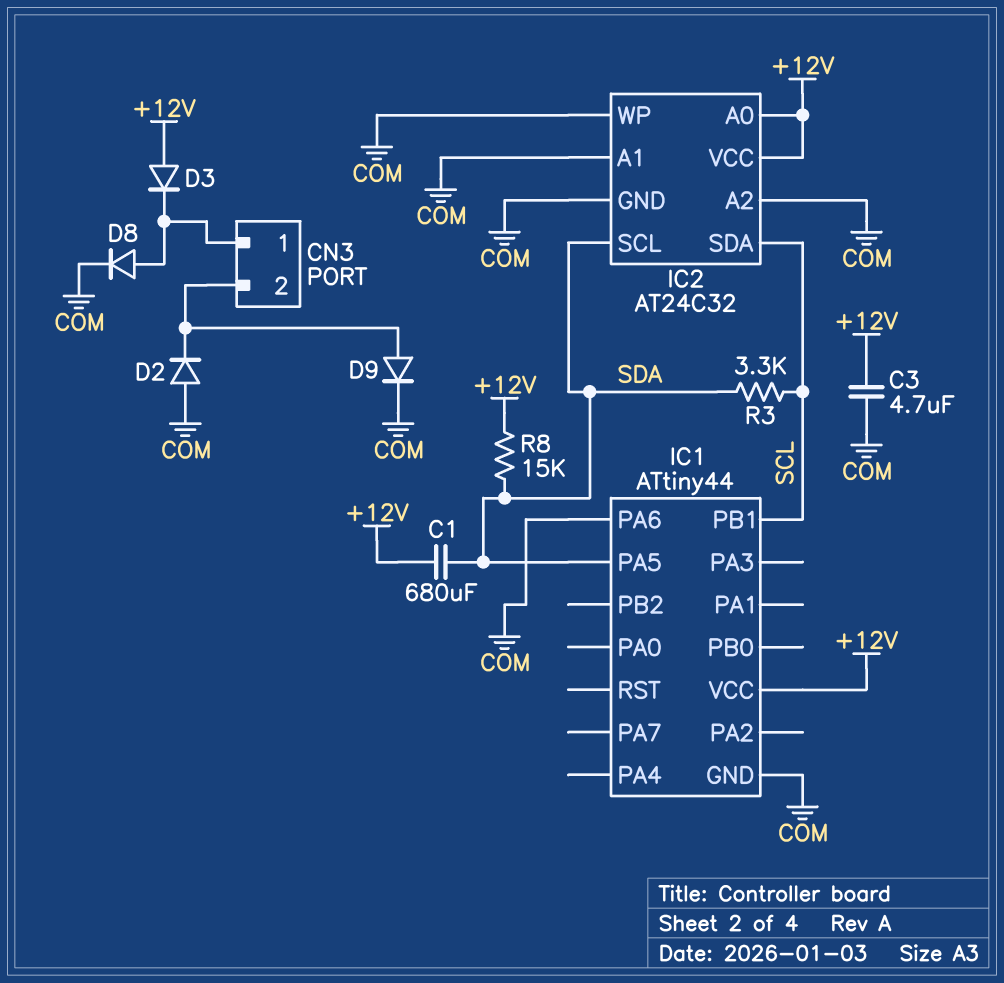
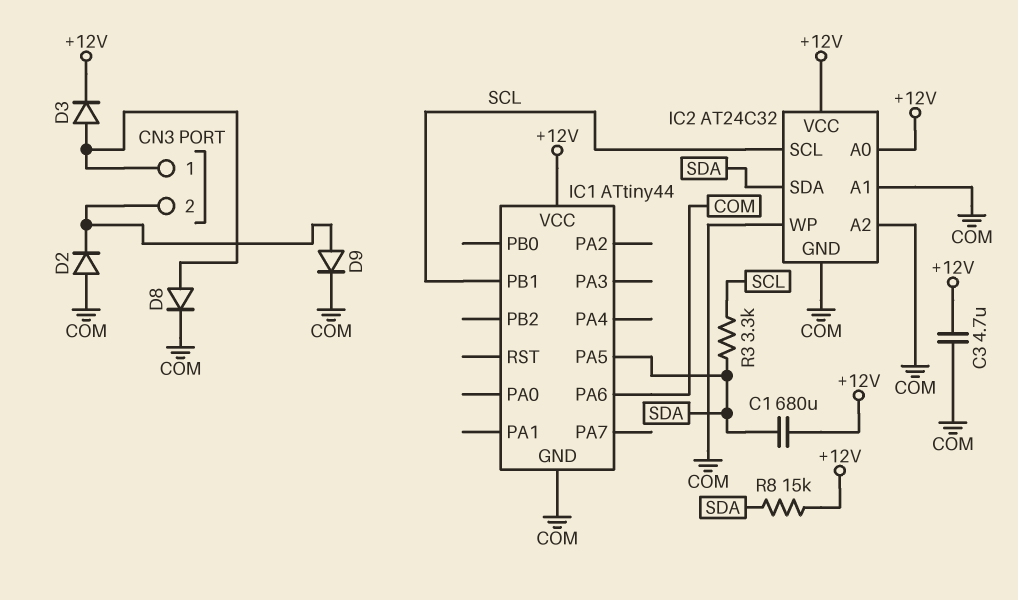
D3: diode (A +12V, K CN3/1) -> diode (A CN3/1, K +12V)
IC2 pin SCL: SDA -> SCL
IC2 pin SDA: SCL -> SDA

